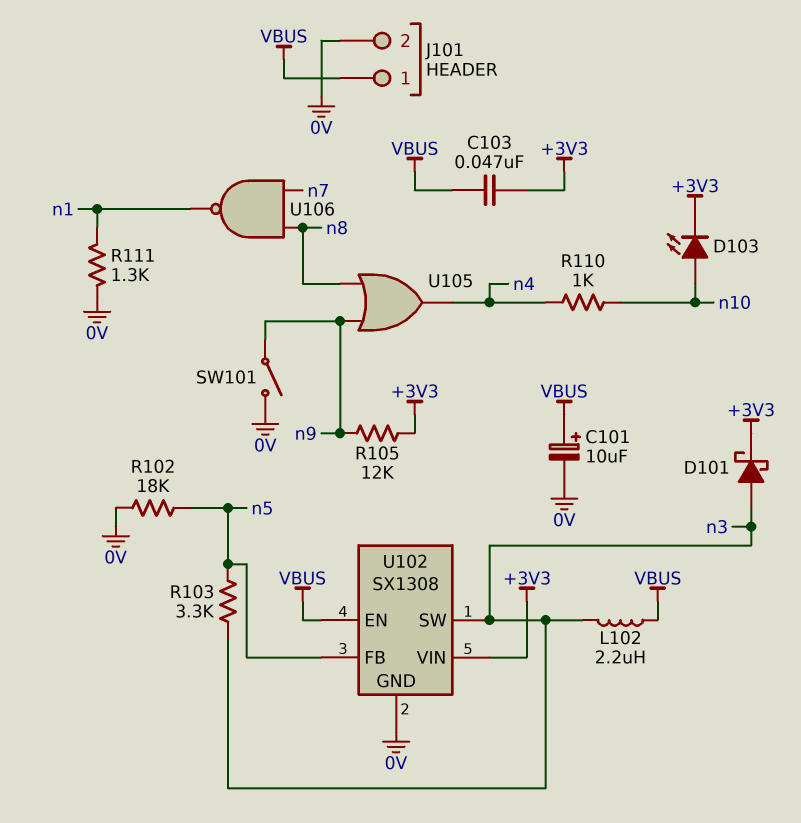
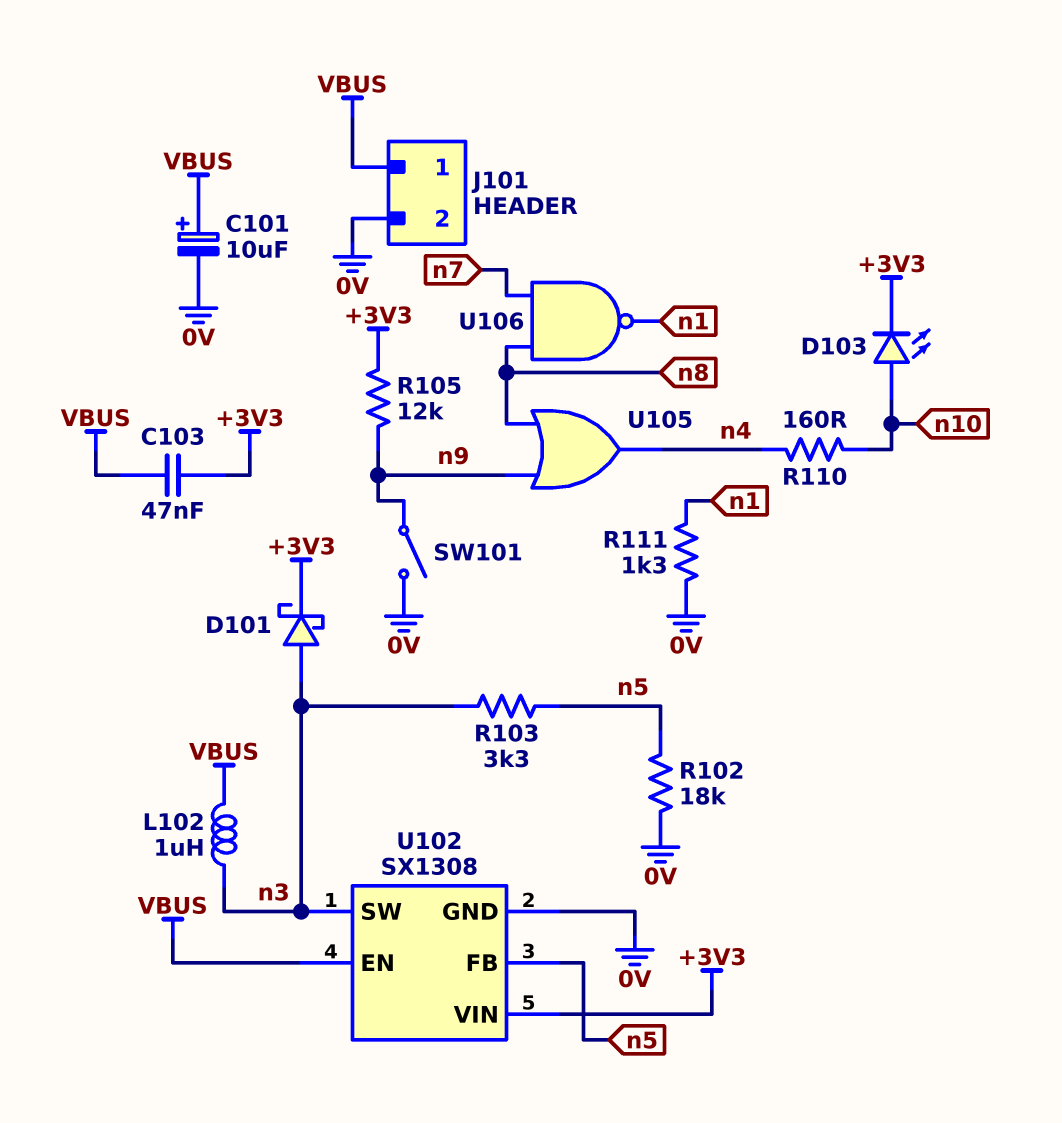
L102: 2.2uH (VBUS, n3) -> 1uH (VBUS, n3)
R110: 1k (n4, n10) -> 160 (n4, n10)

